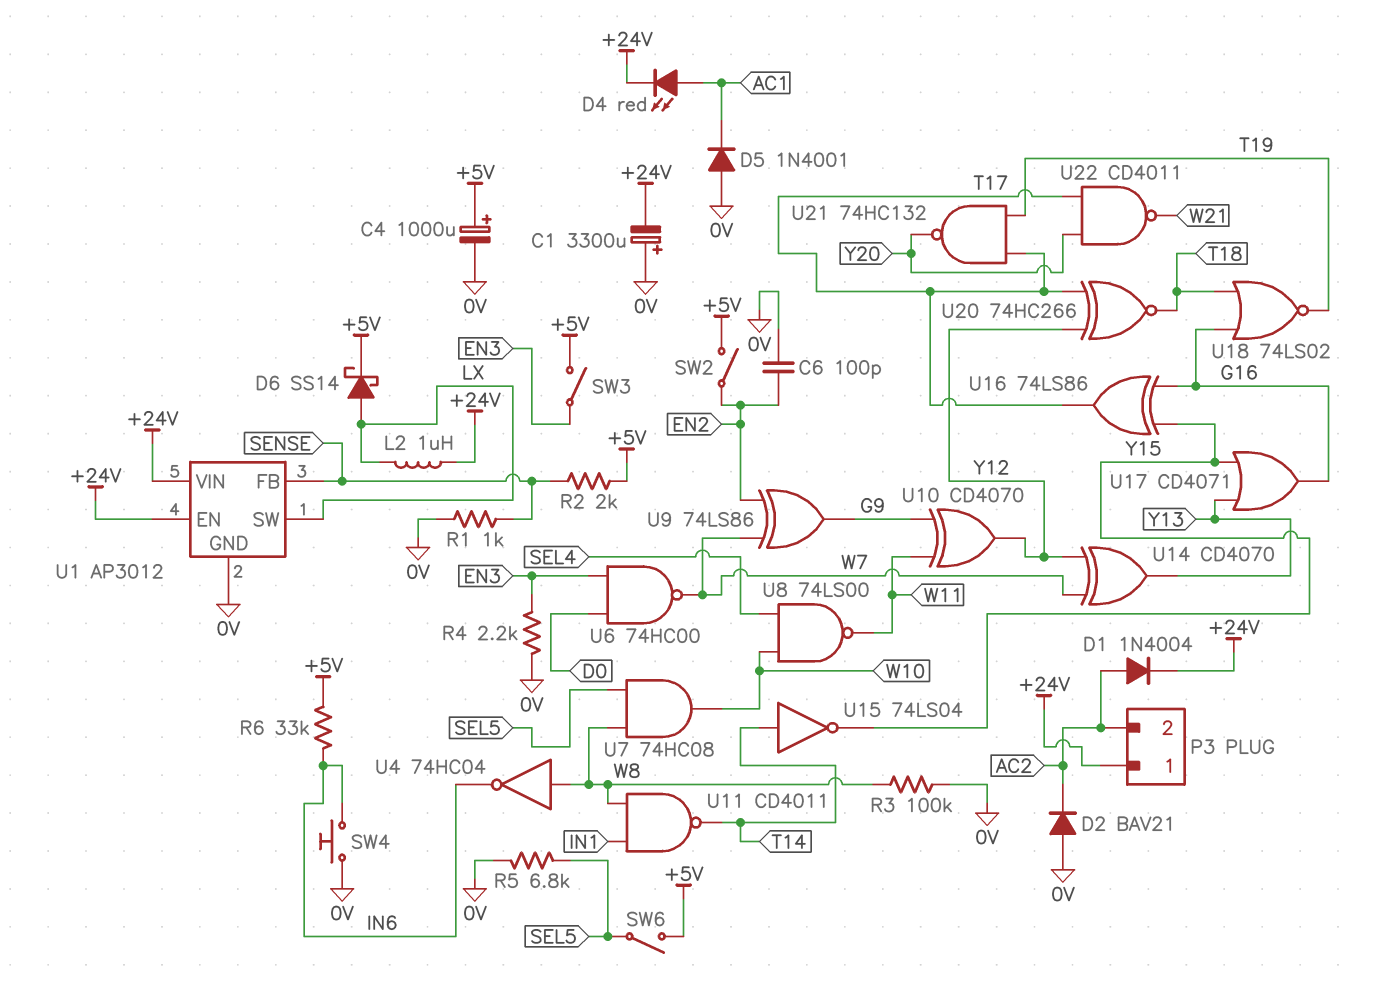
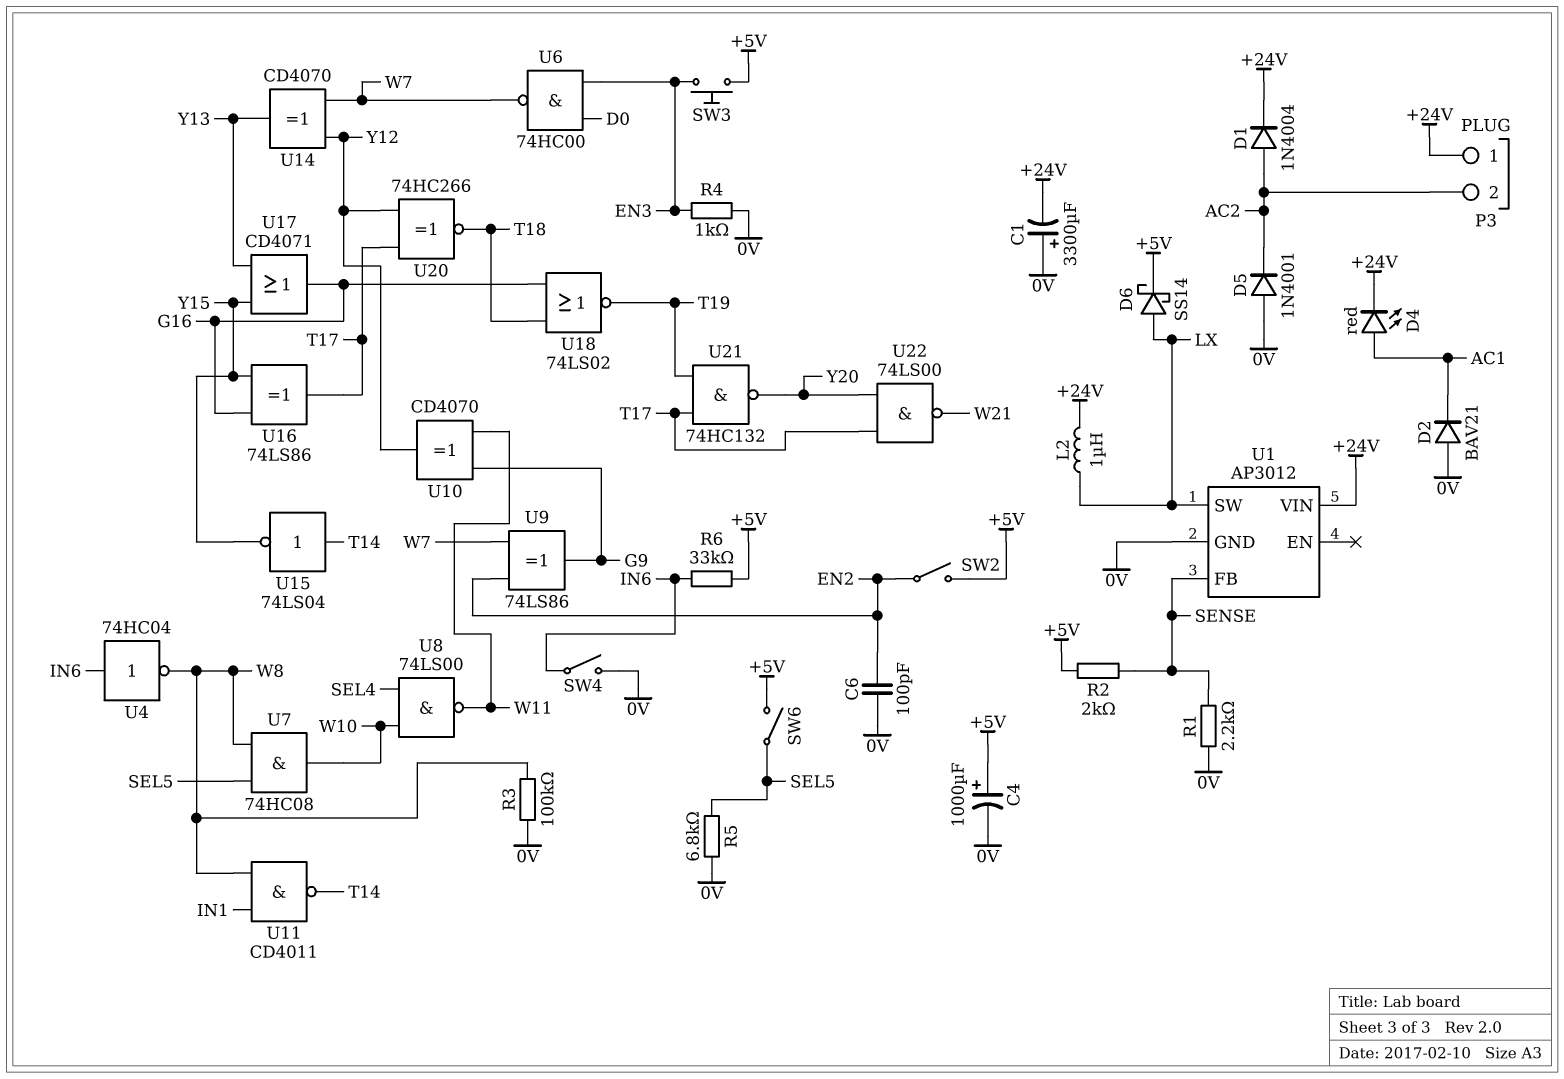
D2: diode BAV21 (A 0V, K AC2) -> diode BAV21 (A 0V, K AC1)
D5: diode 1N4001 (A 0V, K AC1) -> diode 1N4001 (A 0V, K AC2)
R1: 1k (0V, SENSE) -> 2.2k (0V, SENSE)
R4: 2.2k (0V, EN3) -> 1k (0V, EN3)
SW3: switch (+5V, EN3) -> button (+5V, EN3)
SW4: button (0V, IN6) -> switch (0V, IN6)
U1 pin EN: +24V -> none
U4: NOT 74HC04 (in W8, out IN6) -> NOT 74HC04 (in IN6, out W8)
U22: NAND CD4011 (in T17, in Y20, out W21) -> NAND 74LS00 (in T17, in Y20, out W21)

